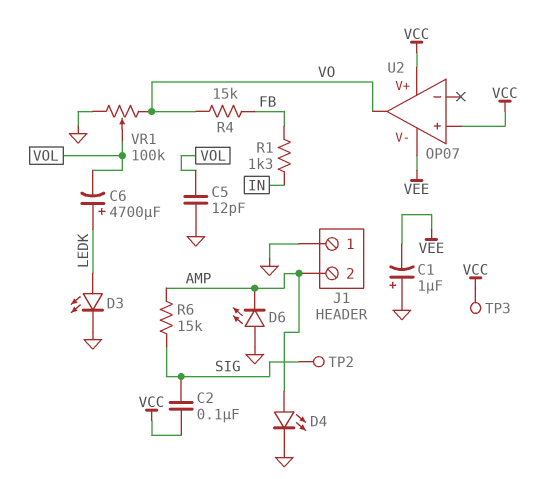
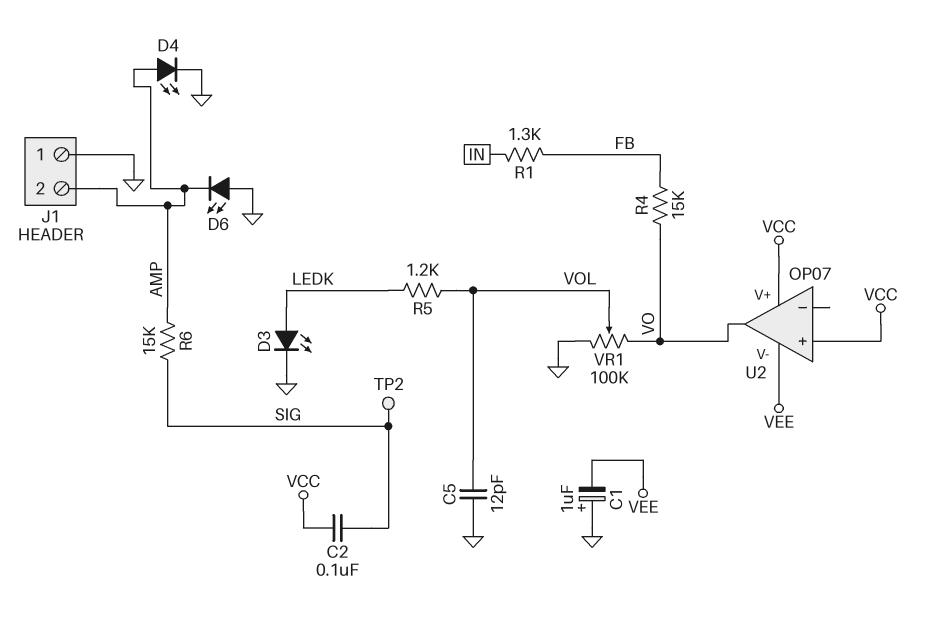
C6: 4700uF (plus LEDK, minus VOL) -> none
R5: none -> 1.2k (LEDK, VOL)
TP3: test point (VCC) -> none

